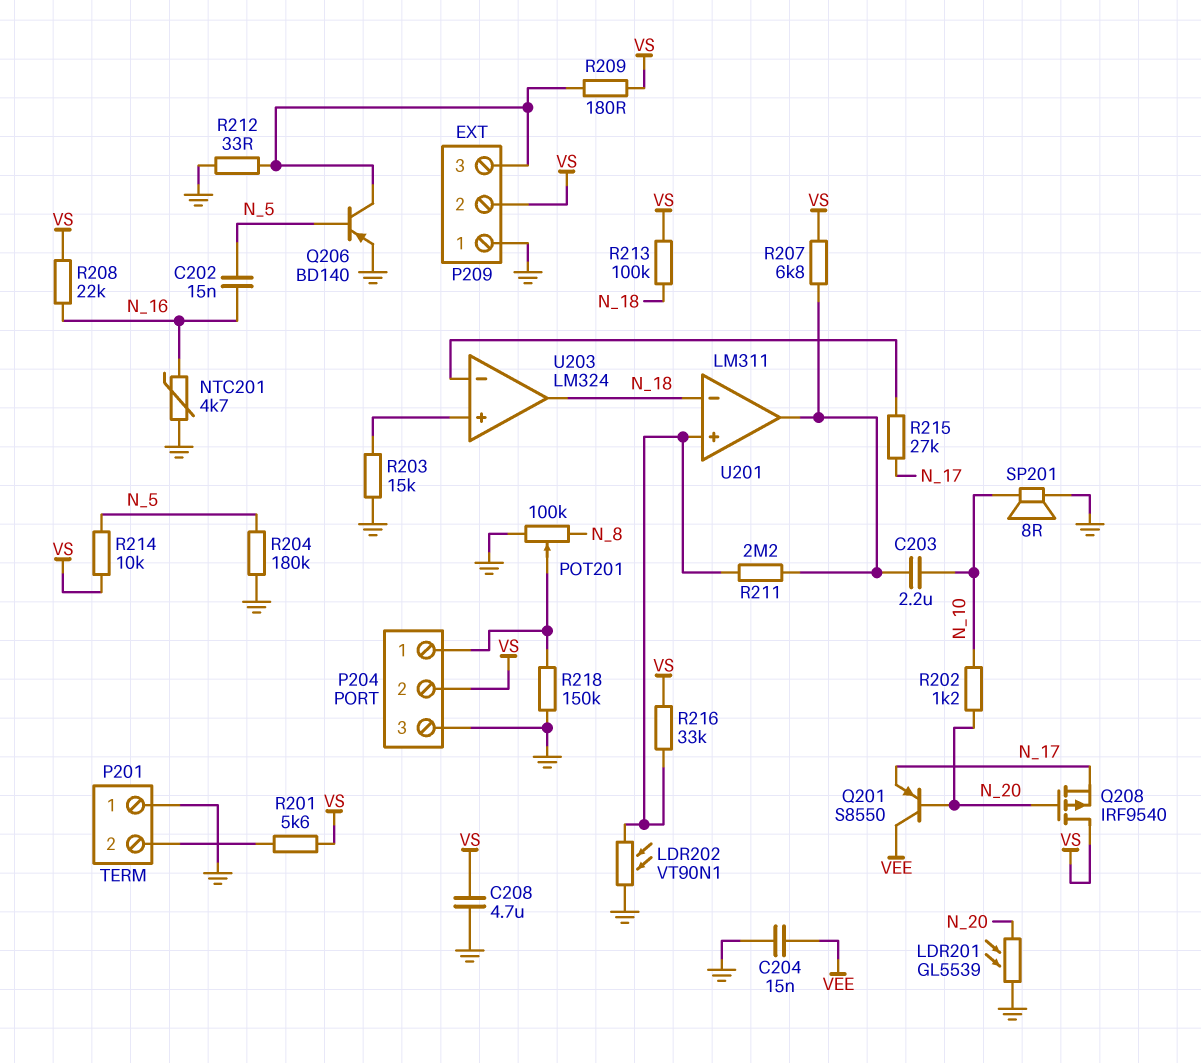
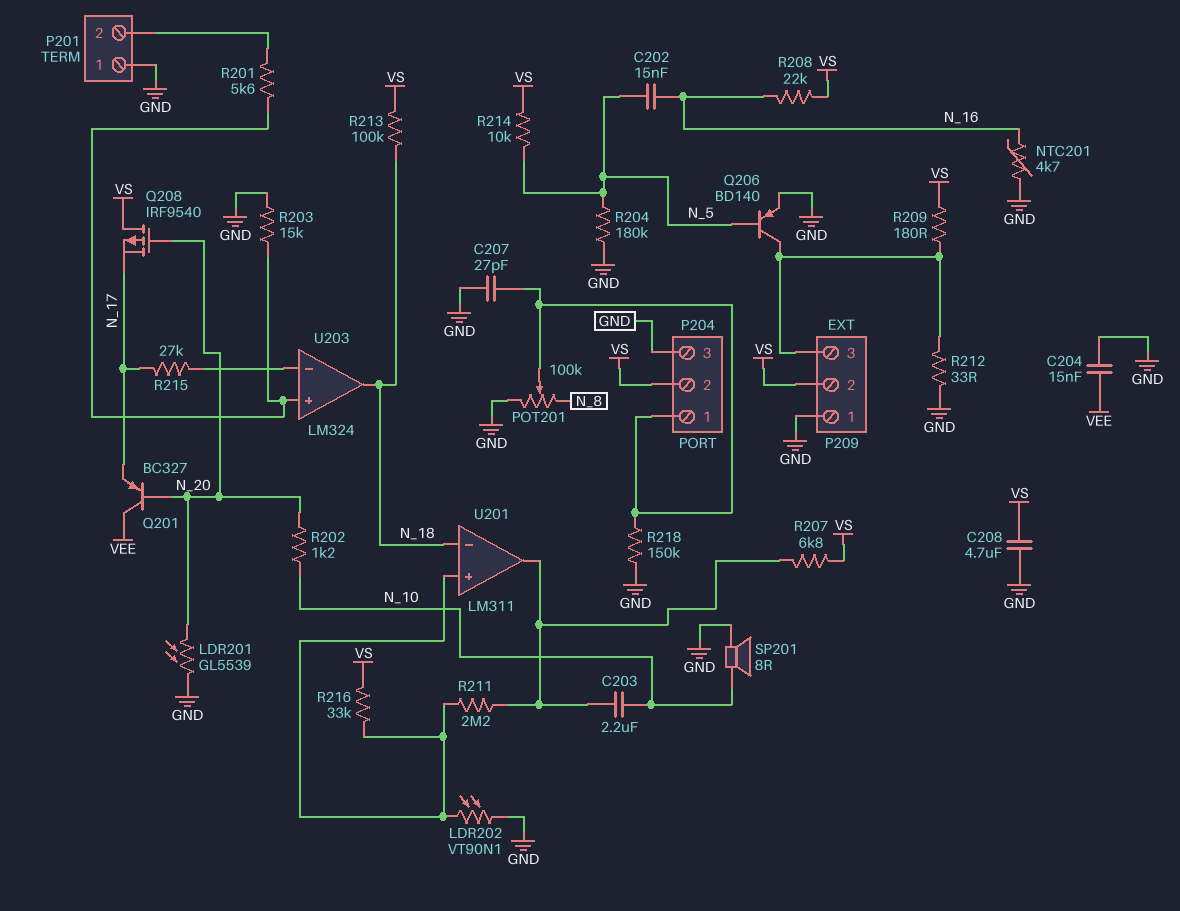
C207: none -> 27pF (GND, P204/1)
Q201: PNP S8550 (B N_20, C VEE, E N_17) -> PNP BC327 (B N_20, C VEE, E N_17)
R201: 5.6k (P201/2, VS) -> 5.6k (P201/2, U203/in+)

